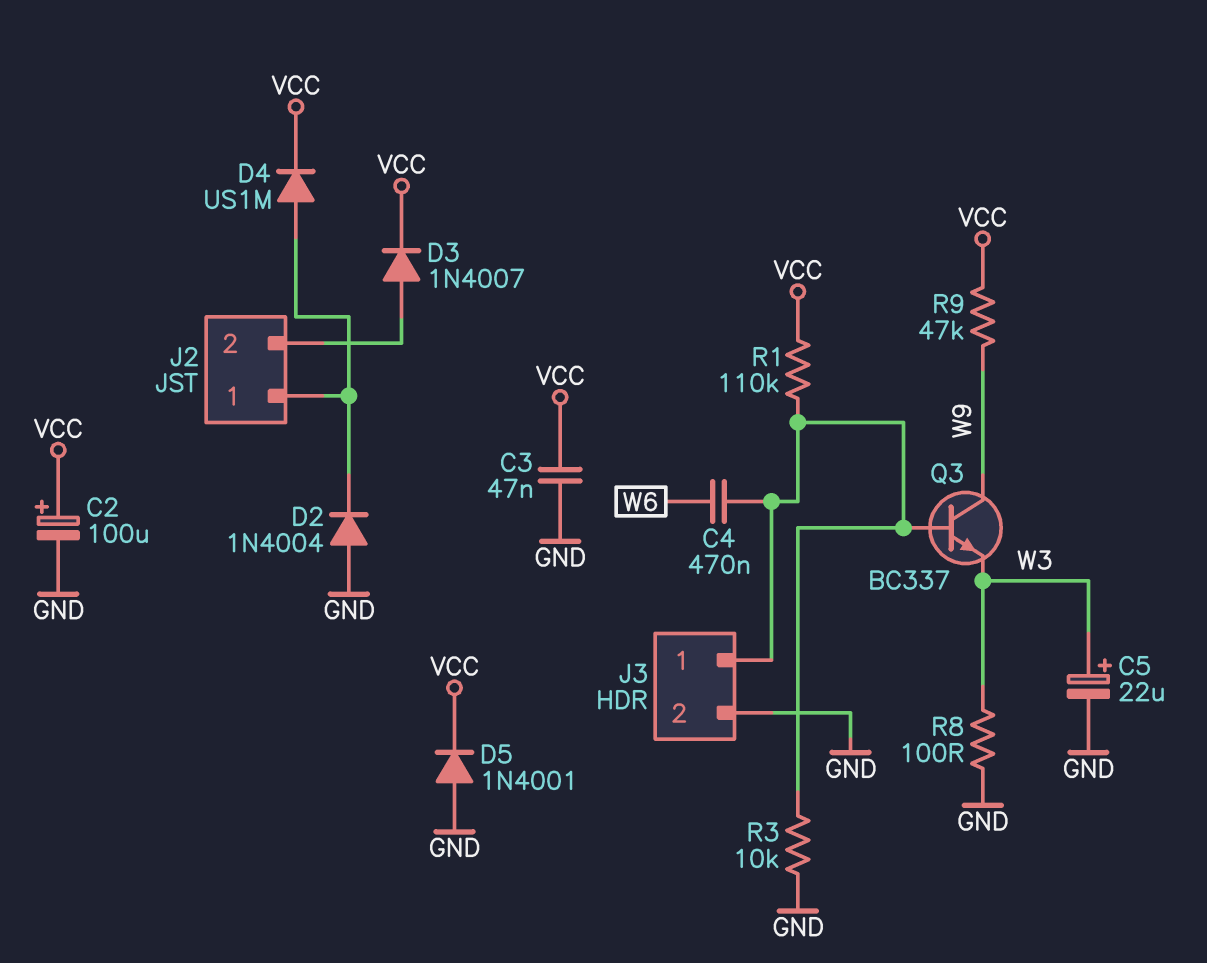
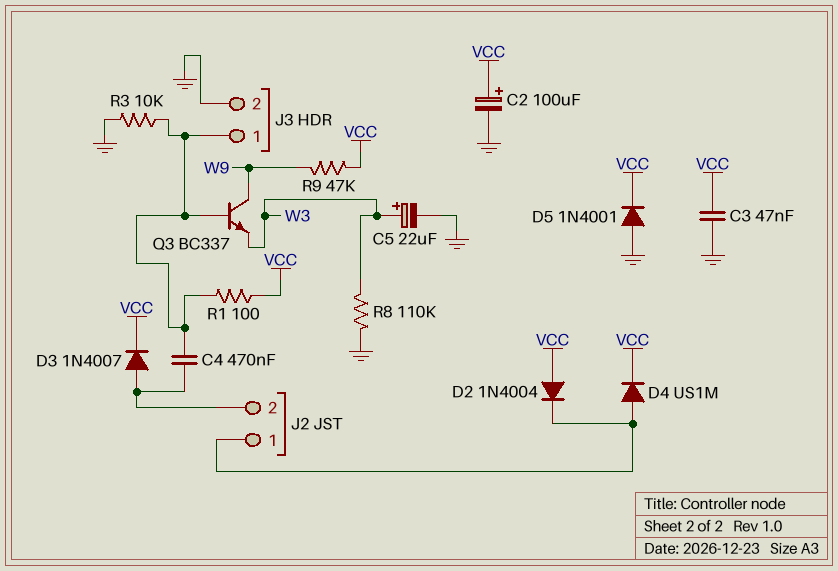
C4: 470nF (J3/1, W6) -> 470nF (J2/2, J3/1)
D2: diode 1N4004 (A GND, K J2/1) -> diode 1N4004 (A VCC, K J2/1)
R1: 110k (J3/1, VCC) -> 100 (J3/1, VCC)
R8: 100 (GND, W3) -> 110k (GND, W3)

